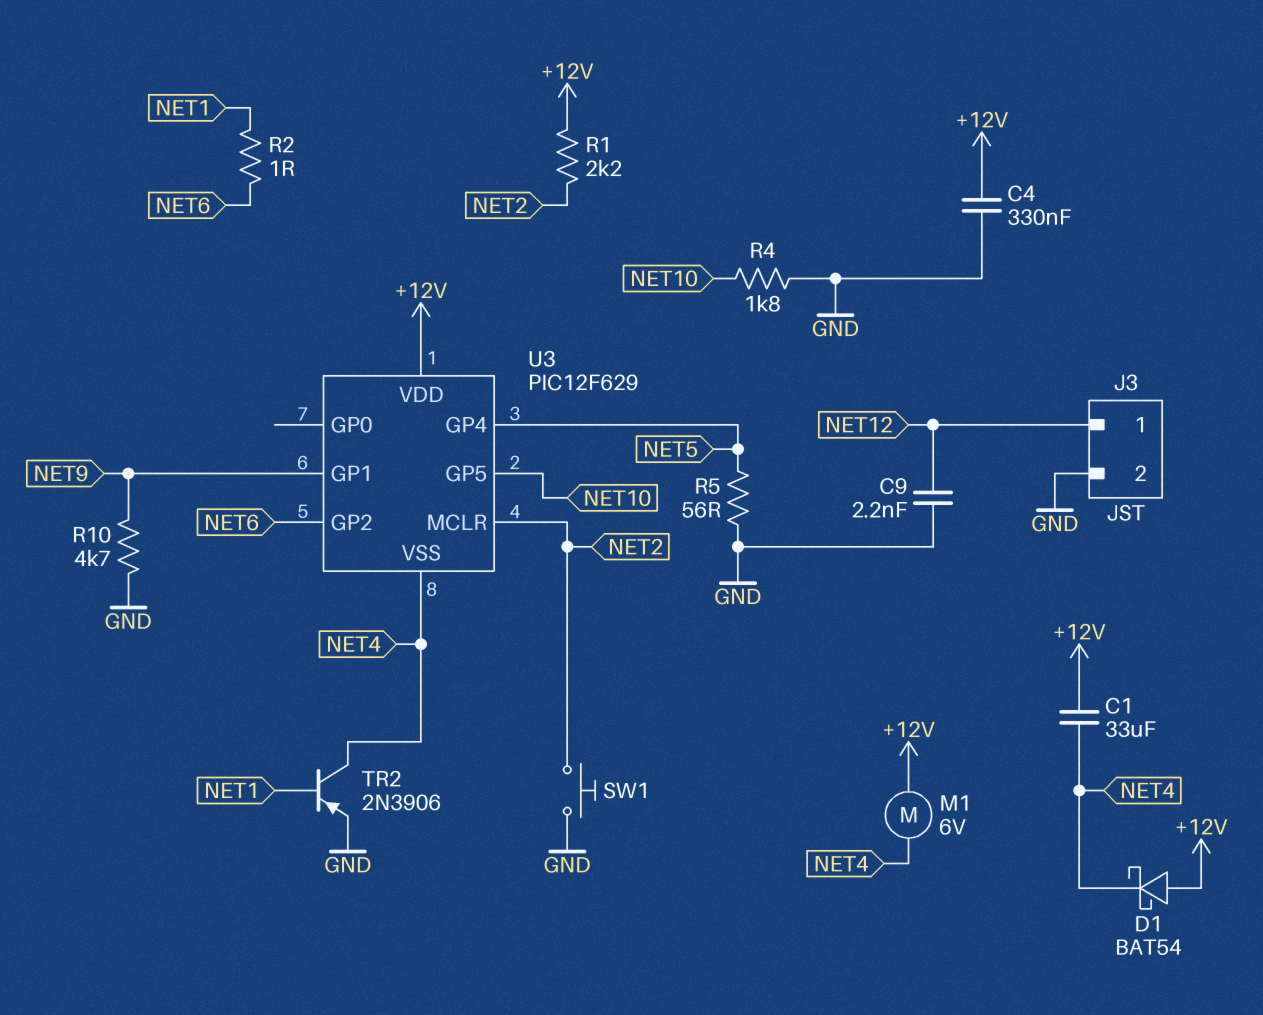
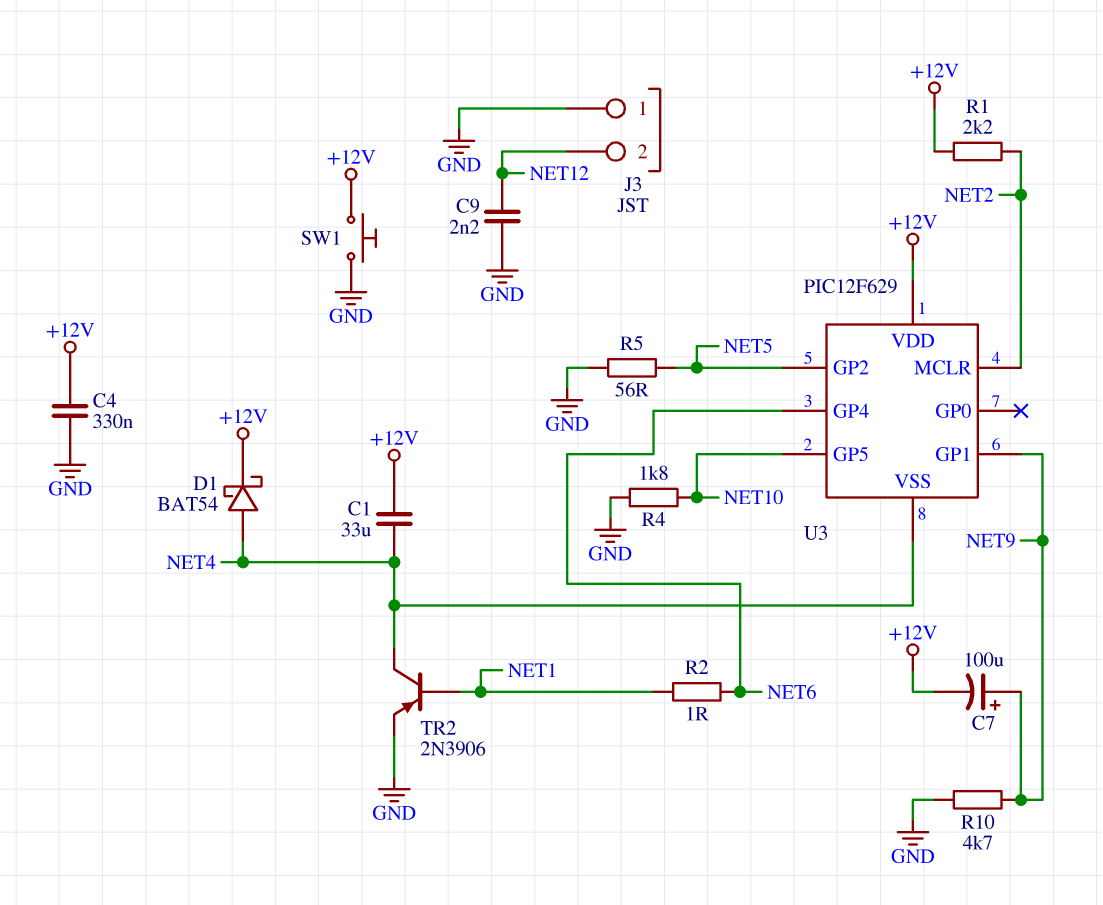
C7: none -> 100uF (plus NET9, minus +12V)
D1: schottky BAT54 (A +12V, K NET4) -> schottky BAT54 (A NET4, K +12V)
J3 pin 1: NET12 -> GND
J3 pin 2: GND -> NET12
M1: motor 6V (+12V, NET4) -> none
SW1: button (GND, NET2) -> button (+12V, GND)
U3 pin GP2: NET6 -> NET5
U3 pin GP4: NET5 -> NET6

